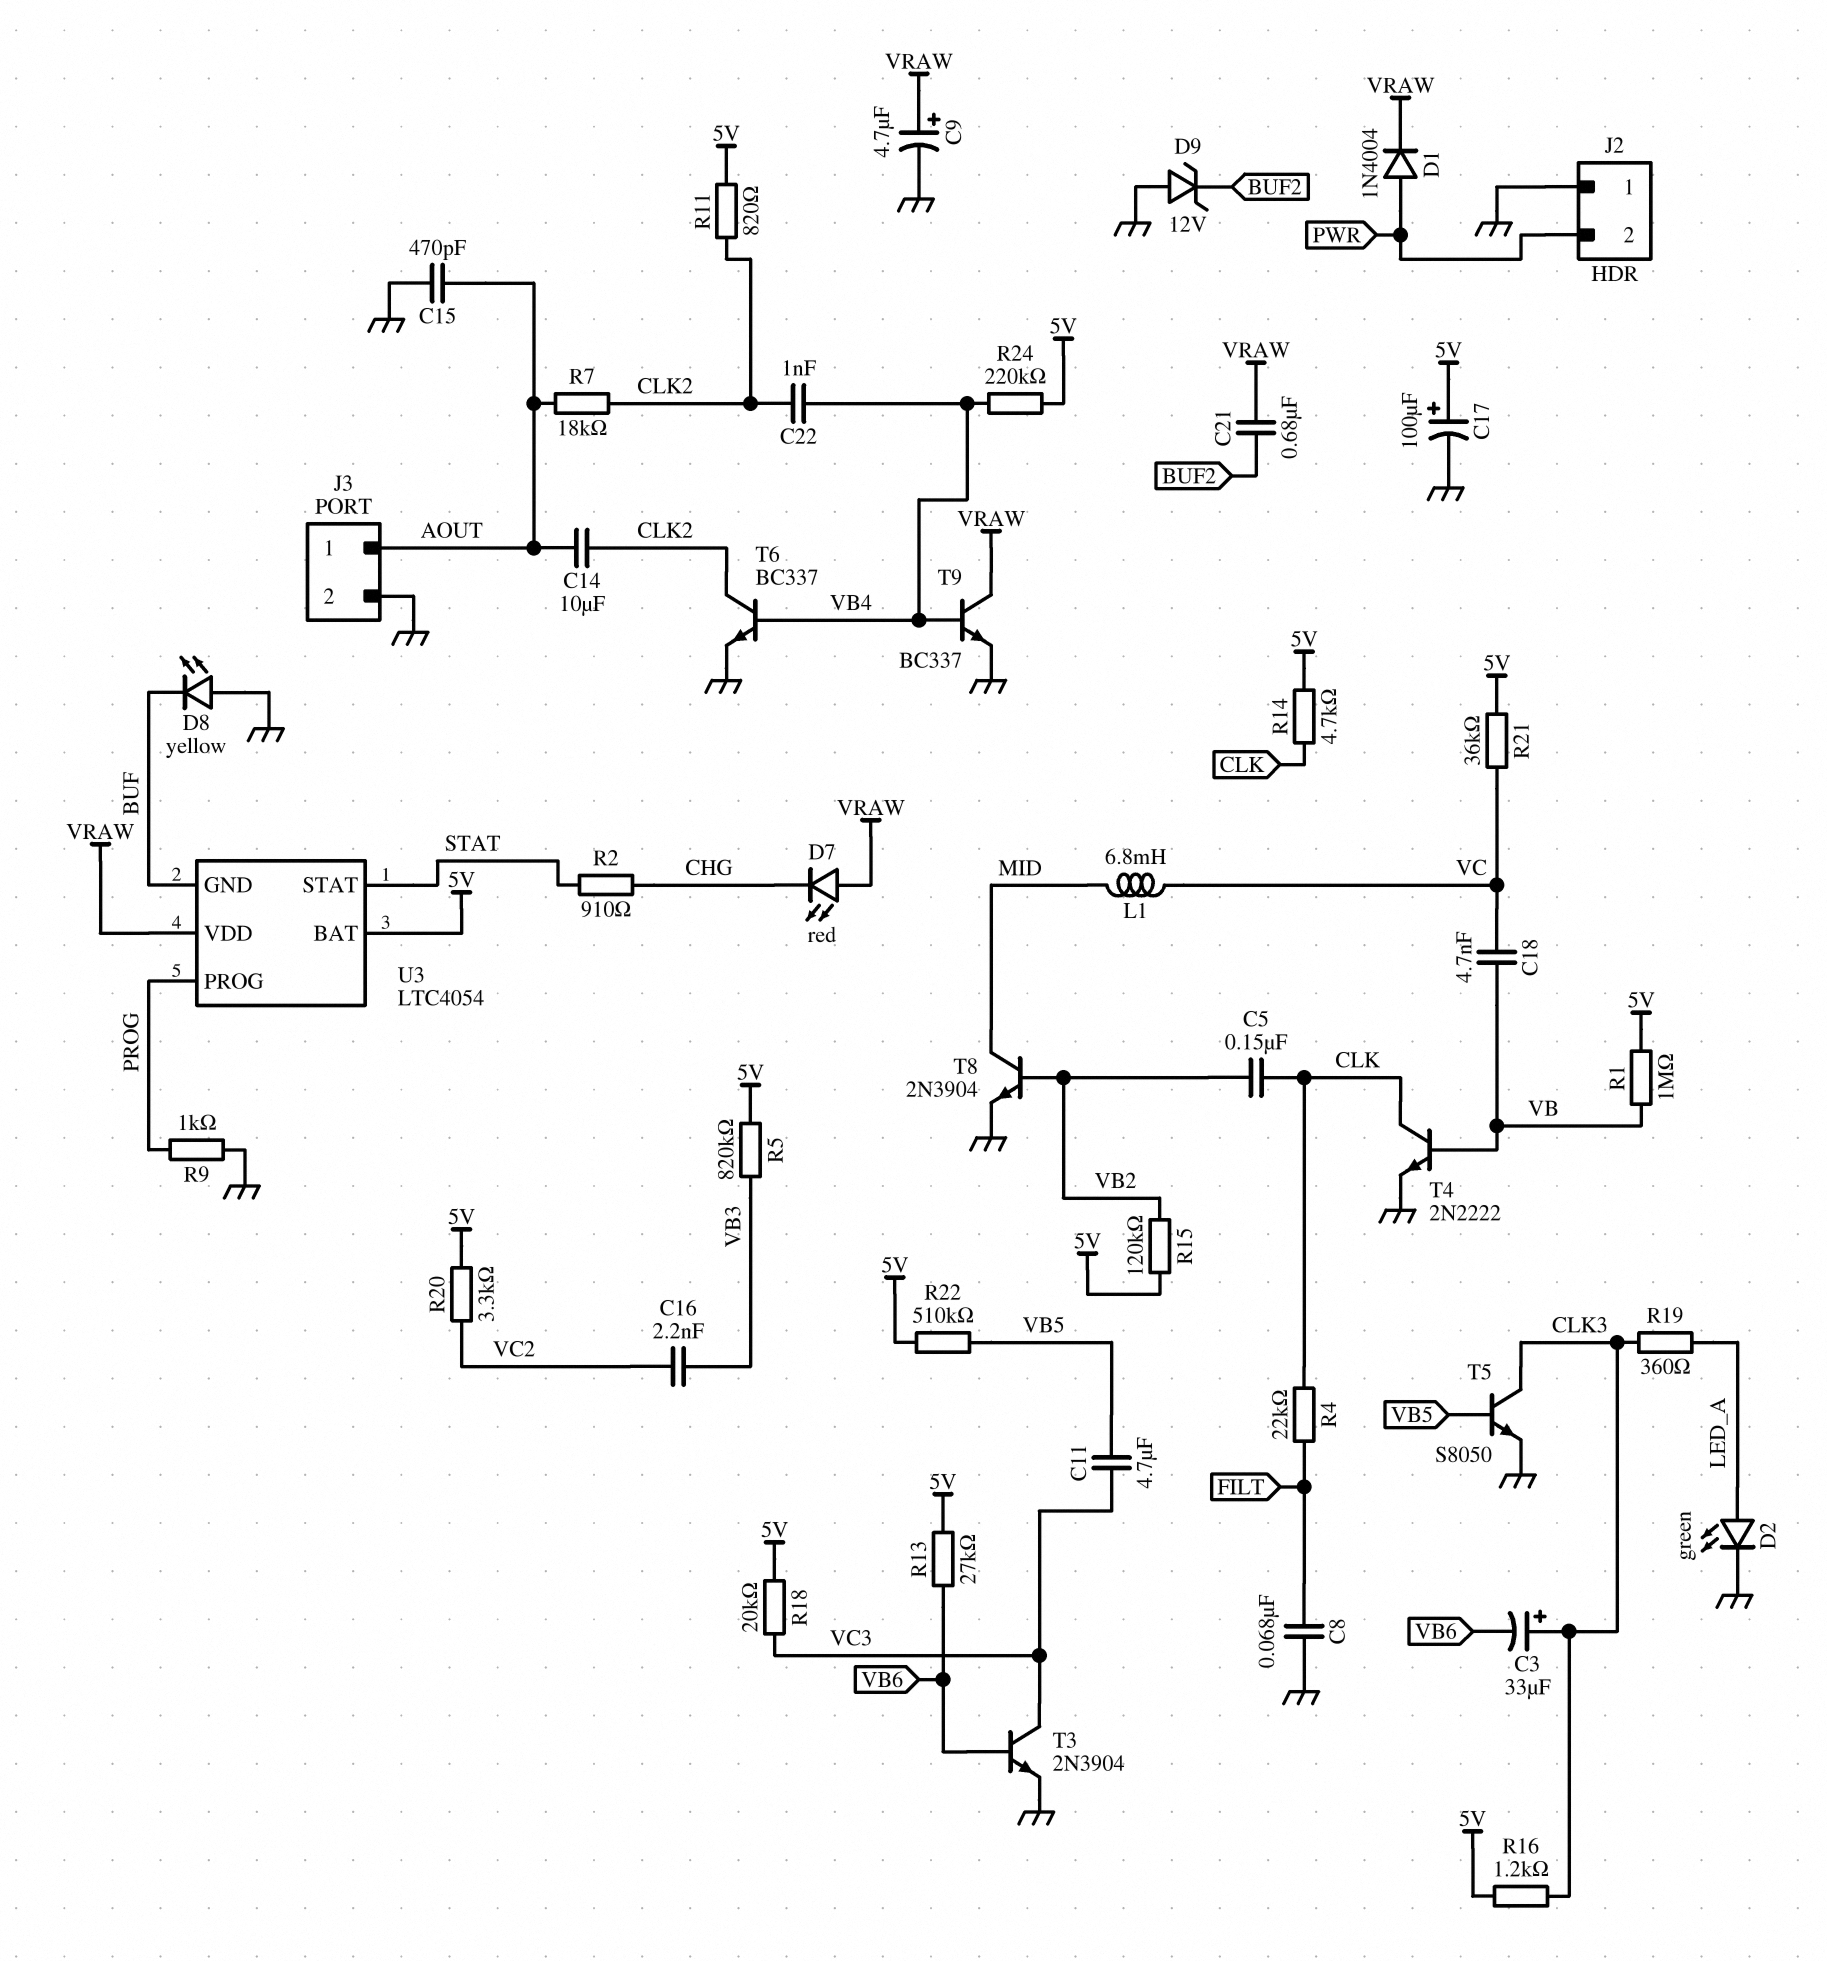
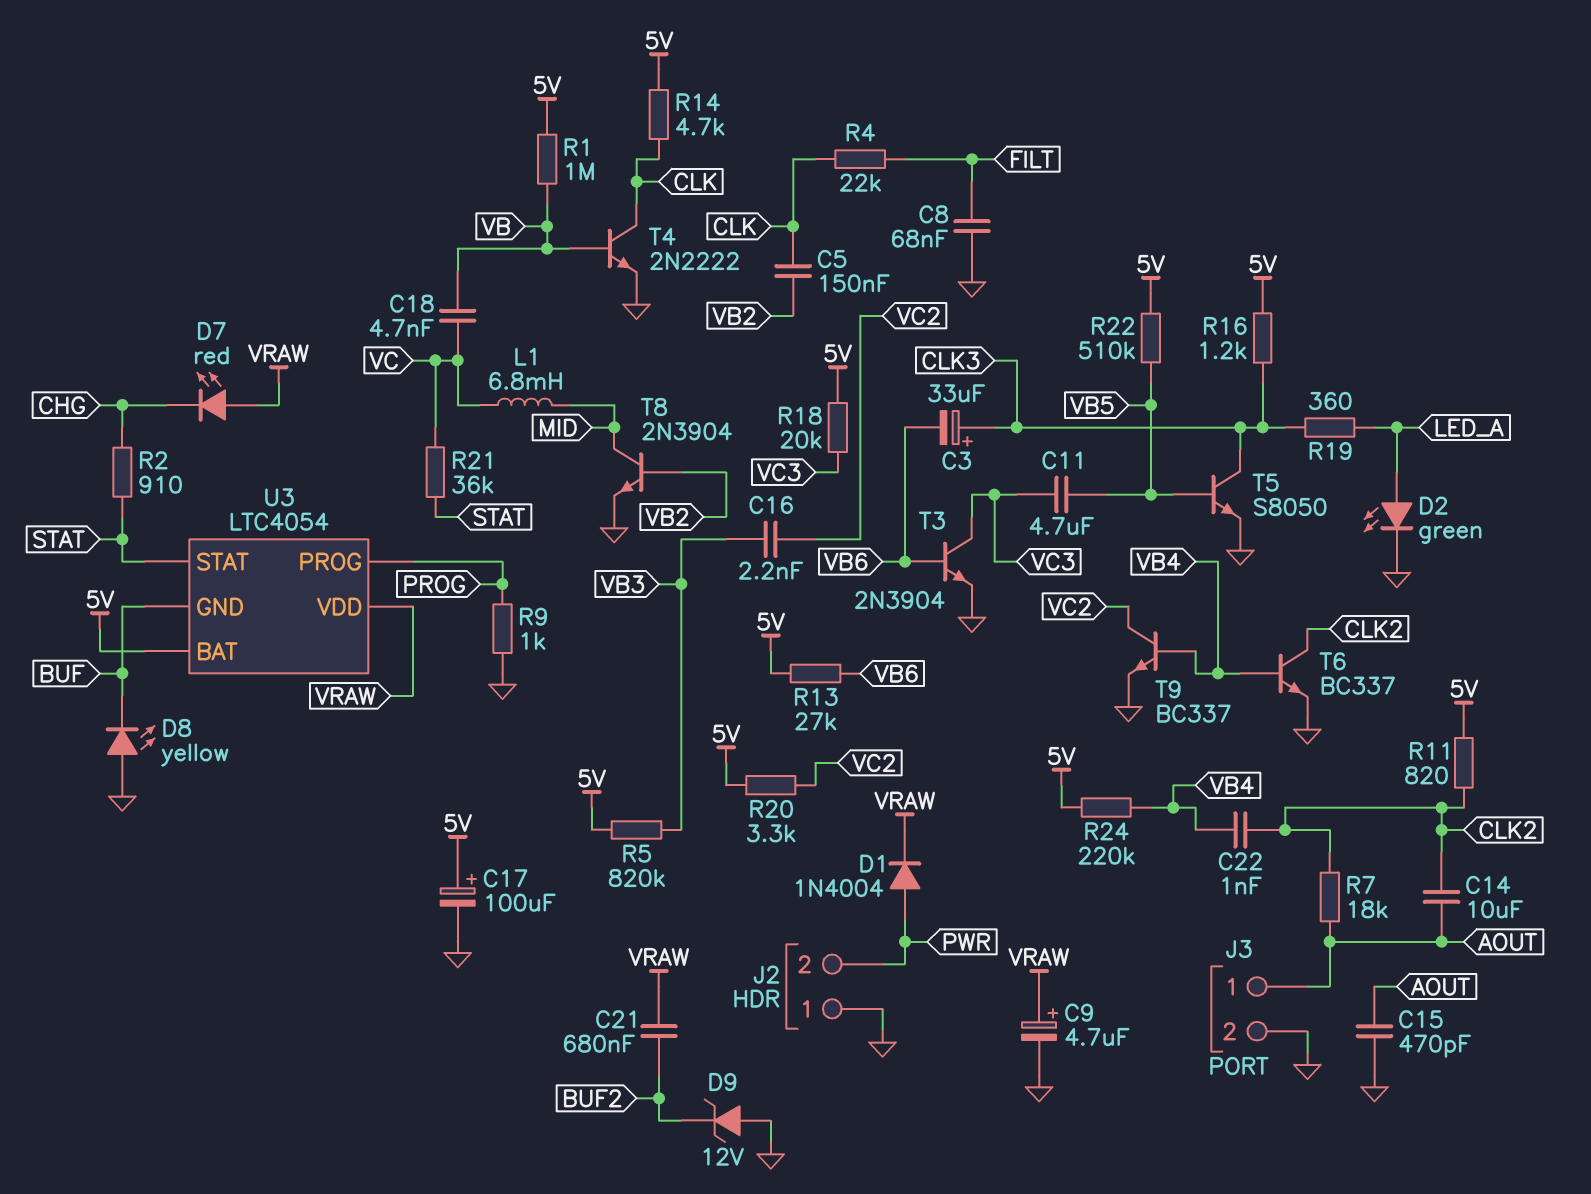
R15: 120k (5V, VB2) -> none
R21: 36k (5V, VC) -> 36k (STAT, VC)
T9: NPN BC337 (B VB4, C VRAW, E GND) -> NPN BC337 (B VB4, C VC2, E GND)

